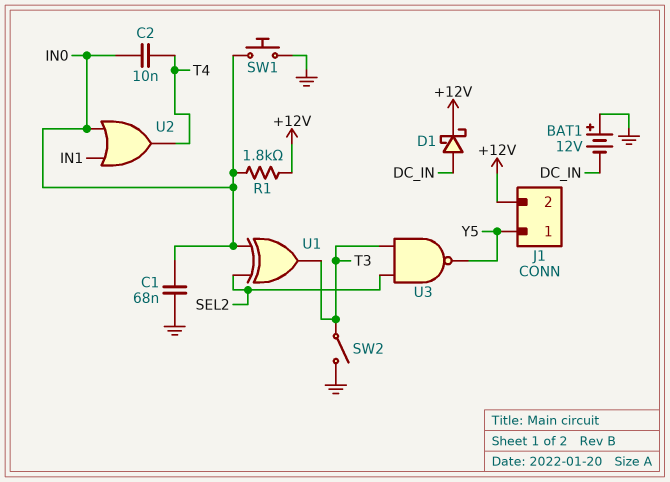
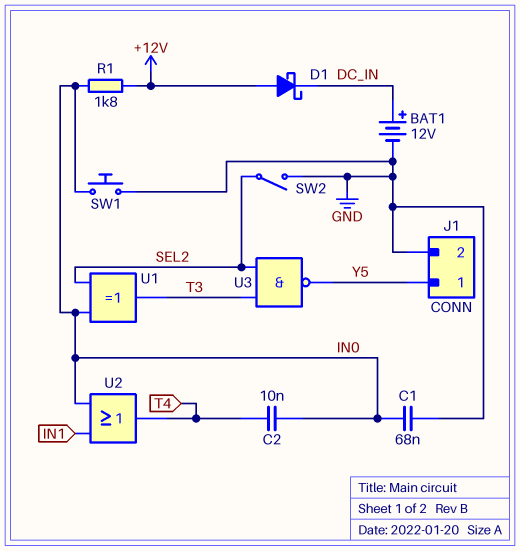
BAT1: 12V (plus GND, minus DC_IN) -> 12V (plus DC_IN, minus GND)
D1: schottky (A DC_IN, K +12V) -> schottky (A +12V, K DC_IN)
J1 pin 2: +12V -> GND
SW2: switch (GND, T3) -> switch (GND, SEL2)

